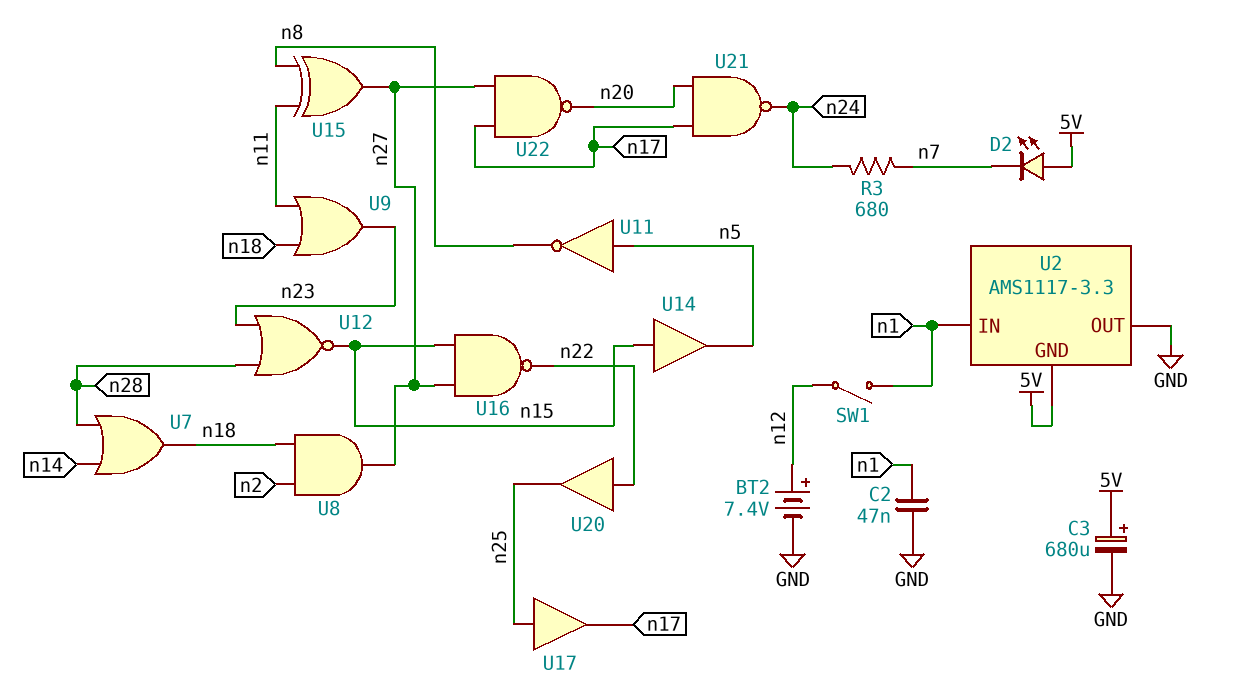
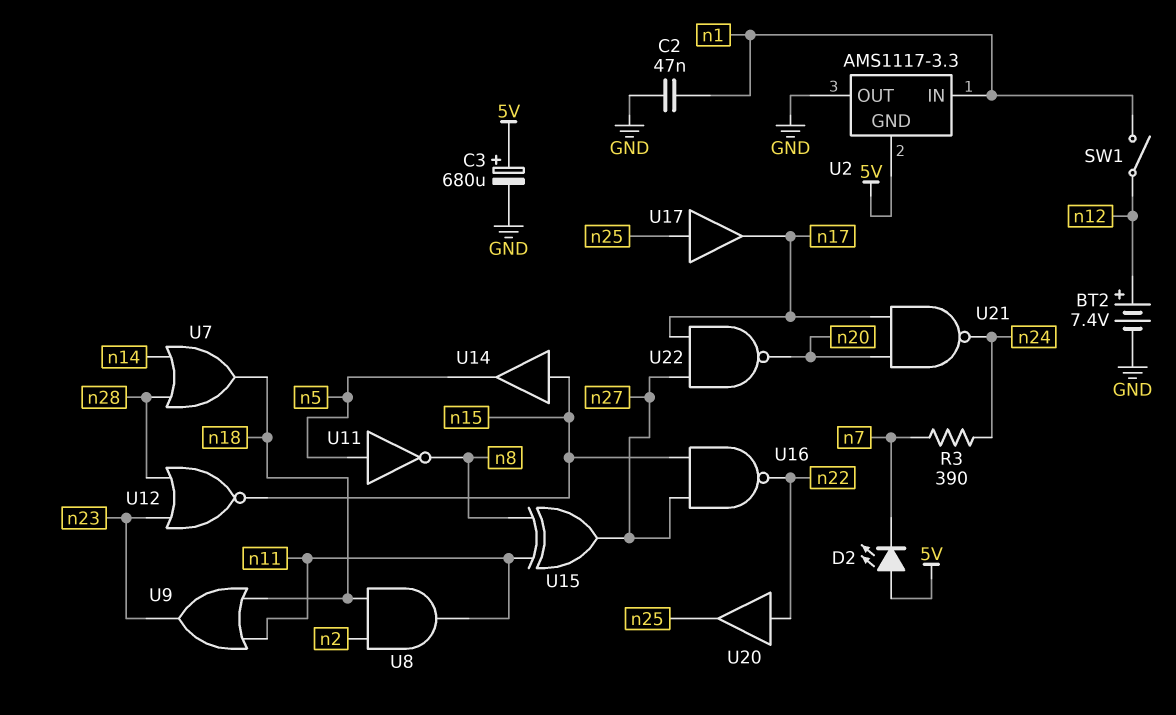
R3: 680 (n7, n24) -> 390 (n7, n24)
U8: AND (in n2, in n18, out n27) -> AND (in n2, in n18, out n11)

